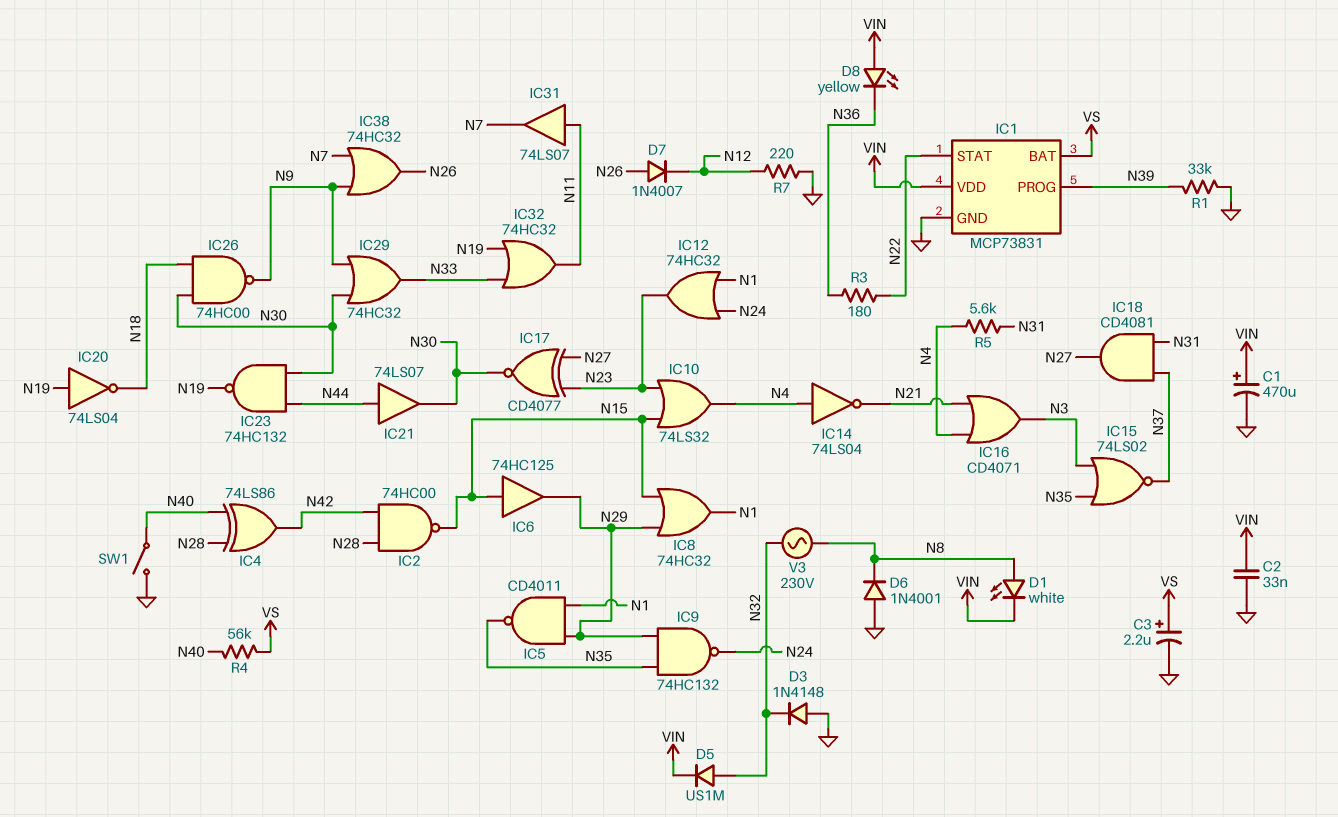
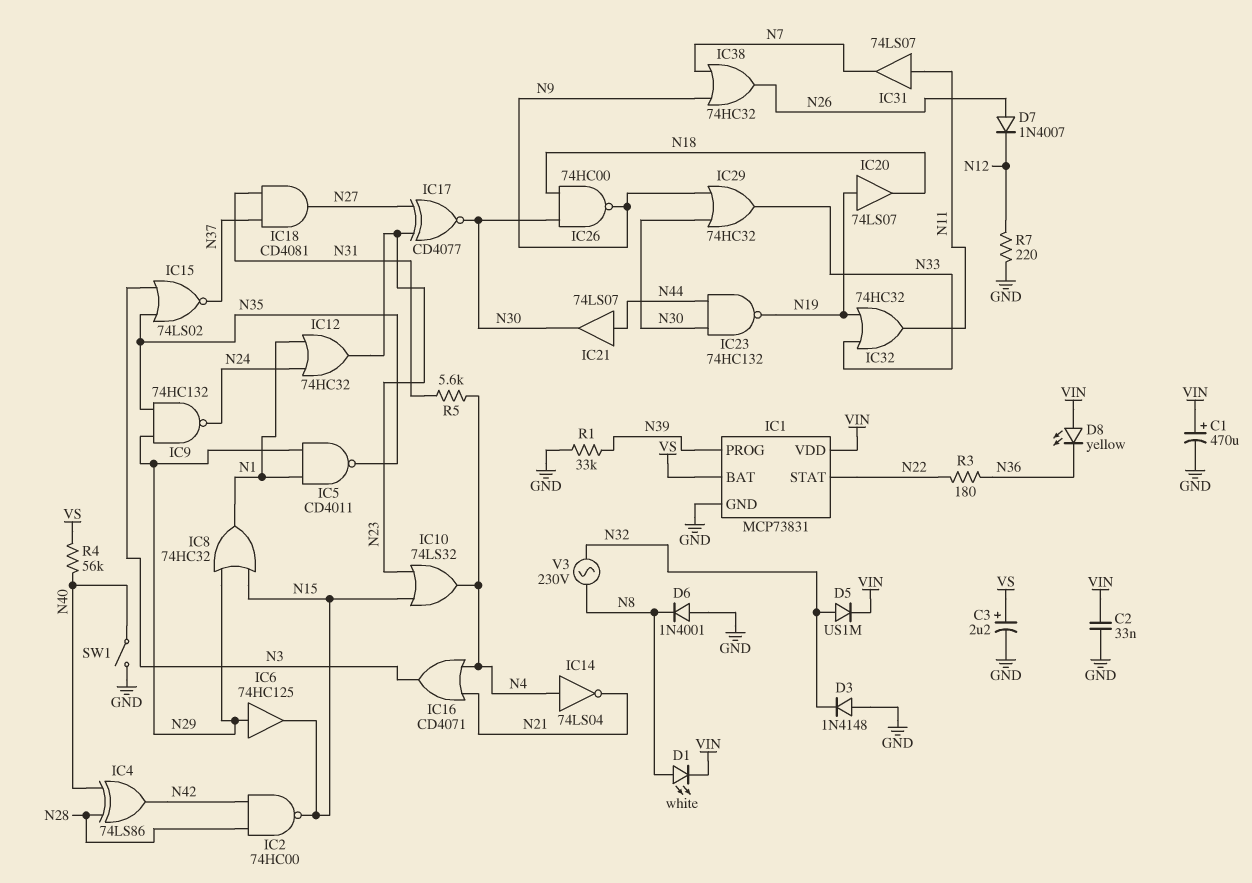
IC6: buffer 74HC125 (in N15, out N29) -> buffer 74HC125 (in N29, out N15)
IC20: NOT 74LS04 (in N19, out N18) -> buffer 74LS07 (in N19, out N18)

